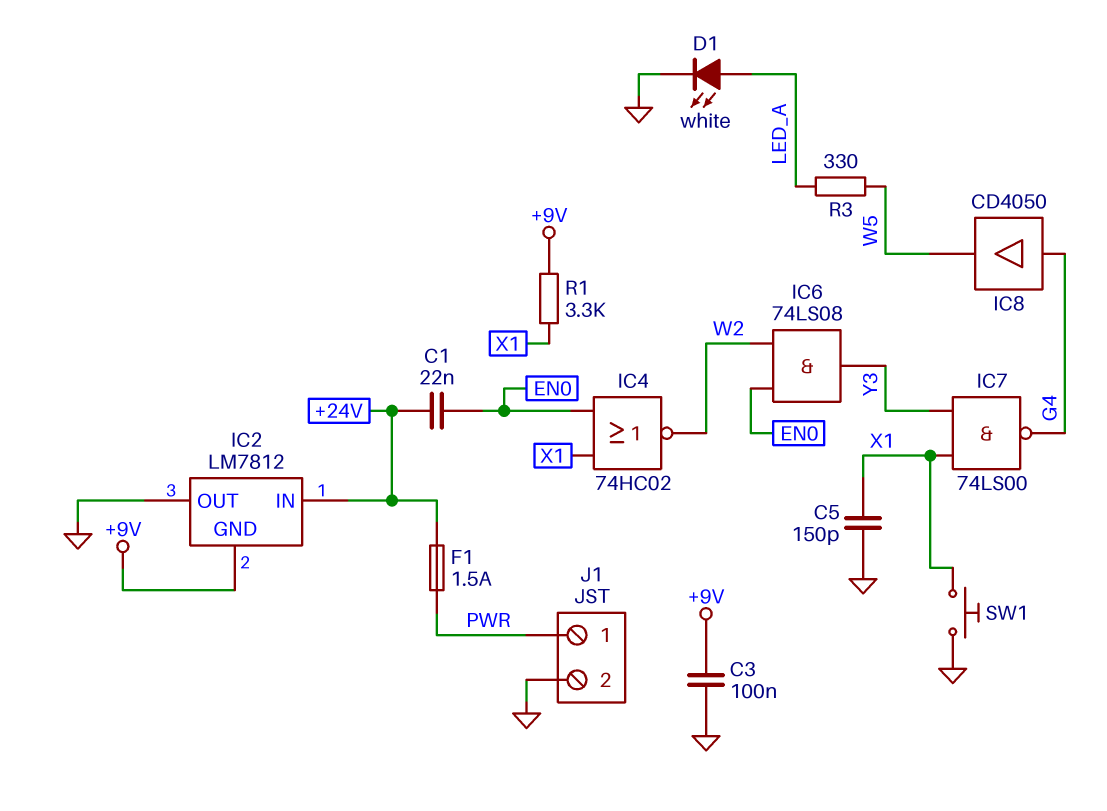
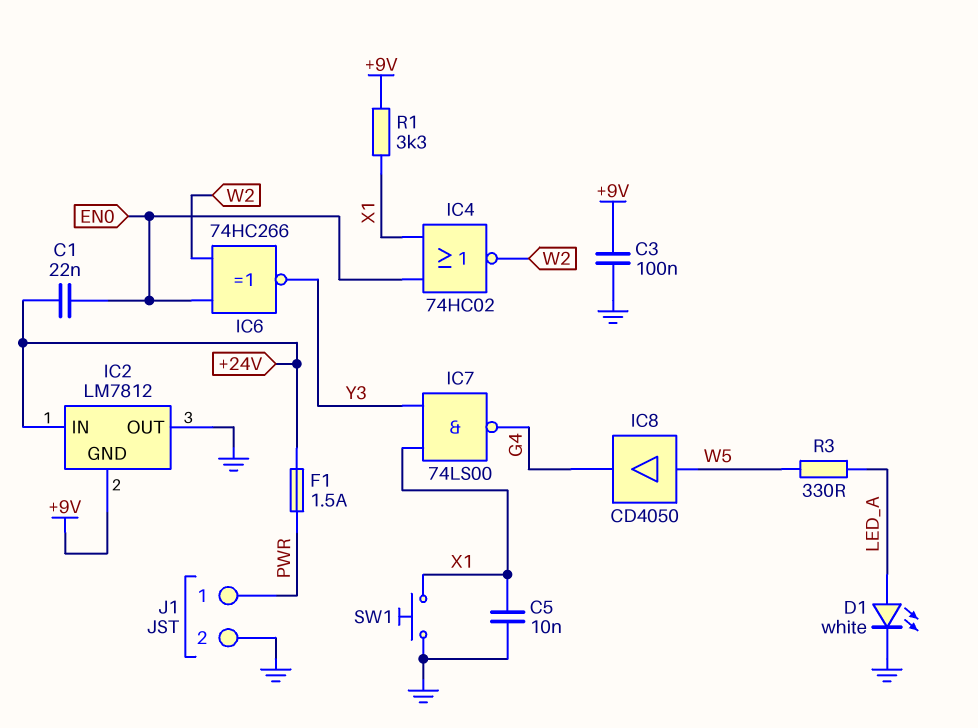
C5: 150pF (GND, X1) -> 10nF (GND, X1)
IC6: AND 74LS08 (in EN0, in W2, out Y3) -> XNOR 74HC266 (in EN0, in W2, out Y3)
IC8: buffer CD4050 (in G4, out W5) -> buffer CD4050 (in W5, out G4)

